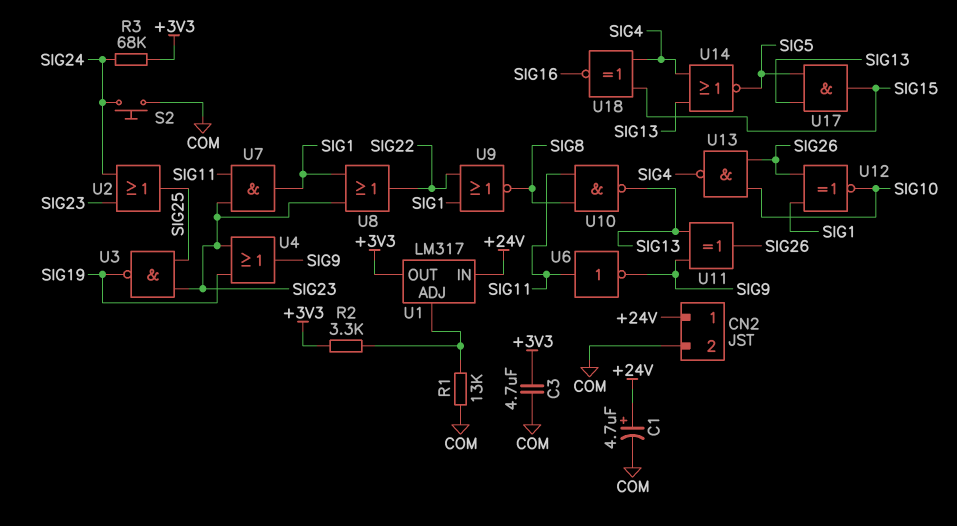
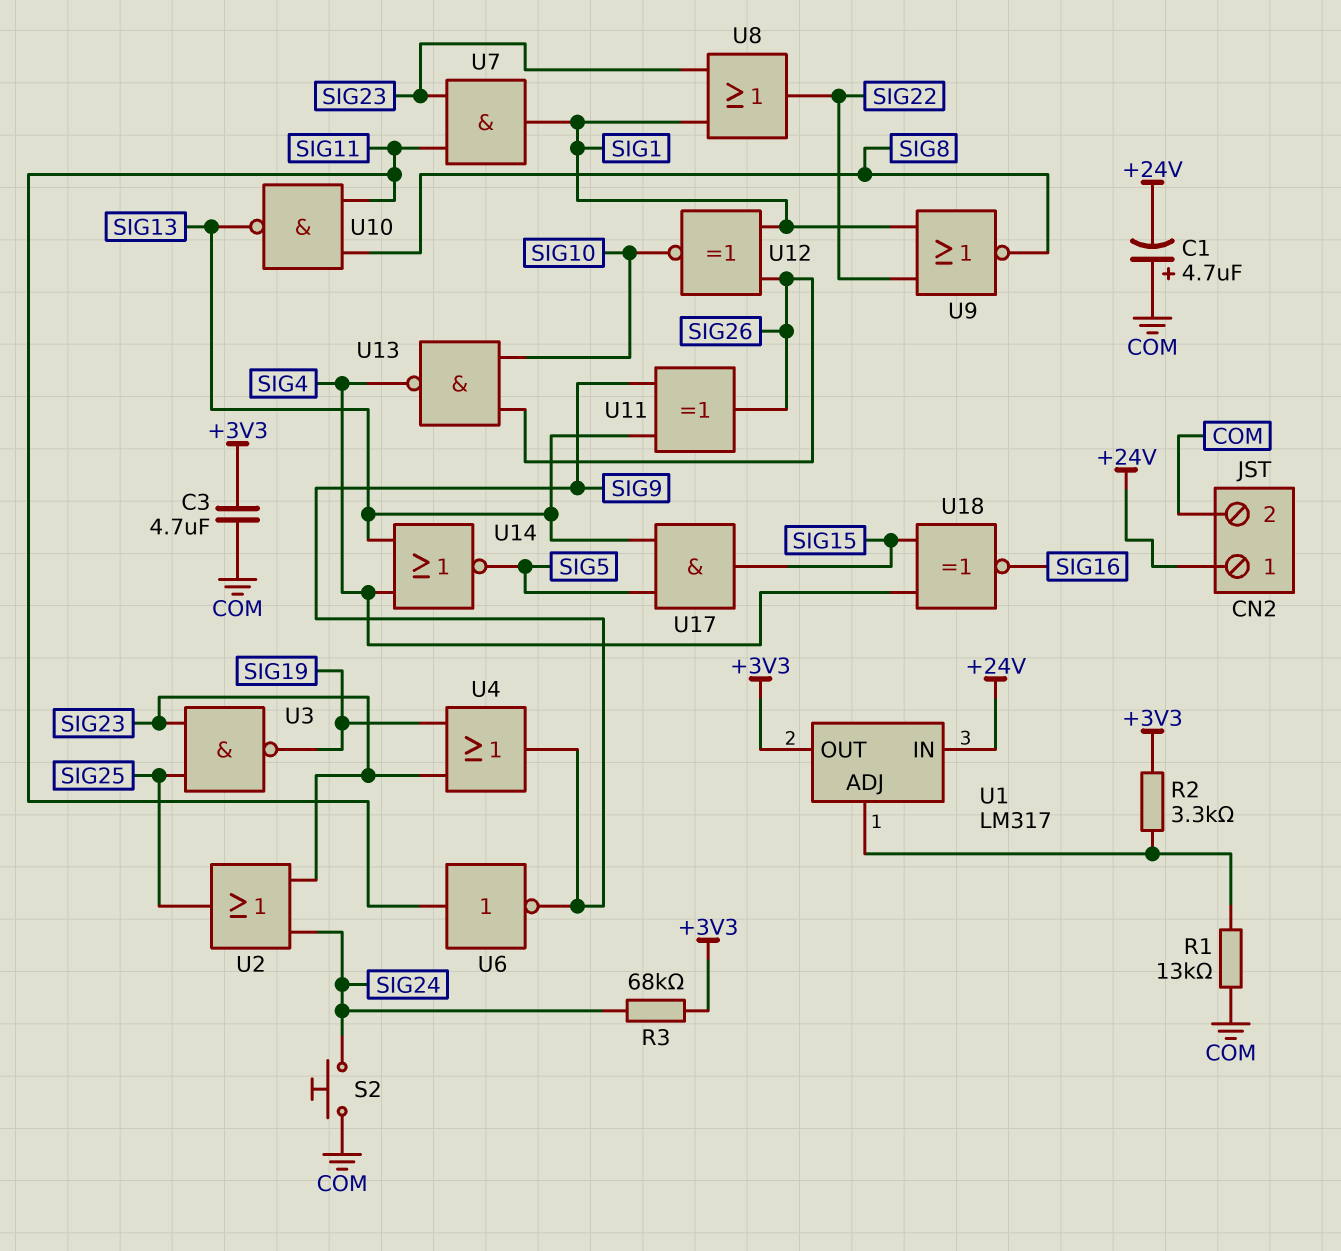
C1: 4.7uF (plus +24V, minus COM) -> 4.7uF (plus COM, minus +24V)

